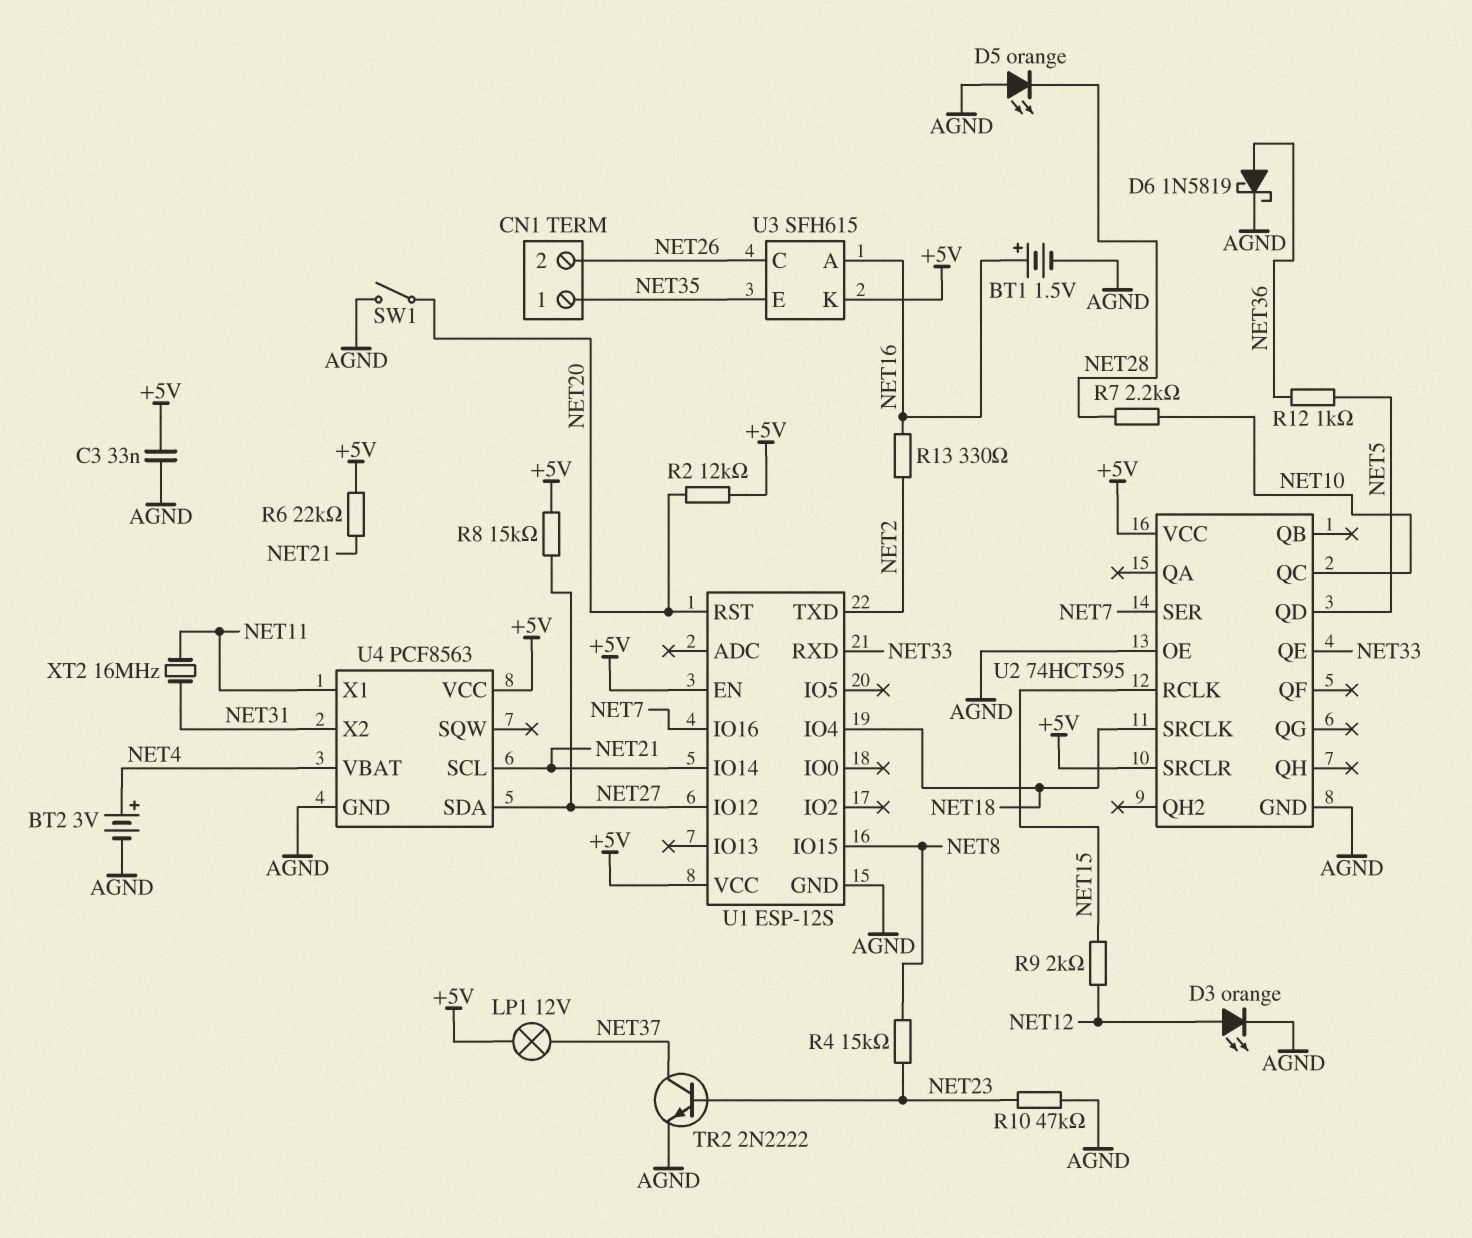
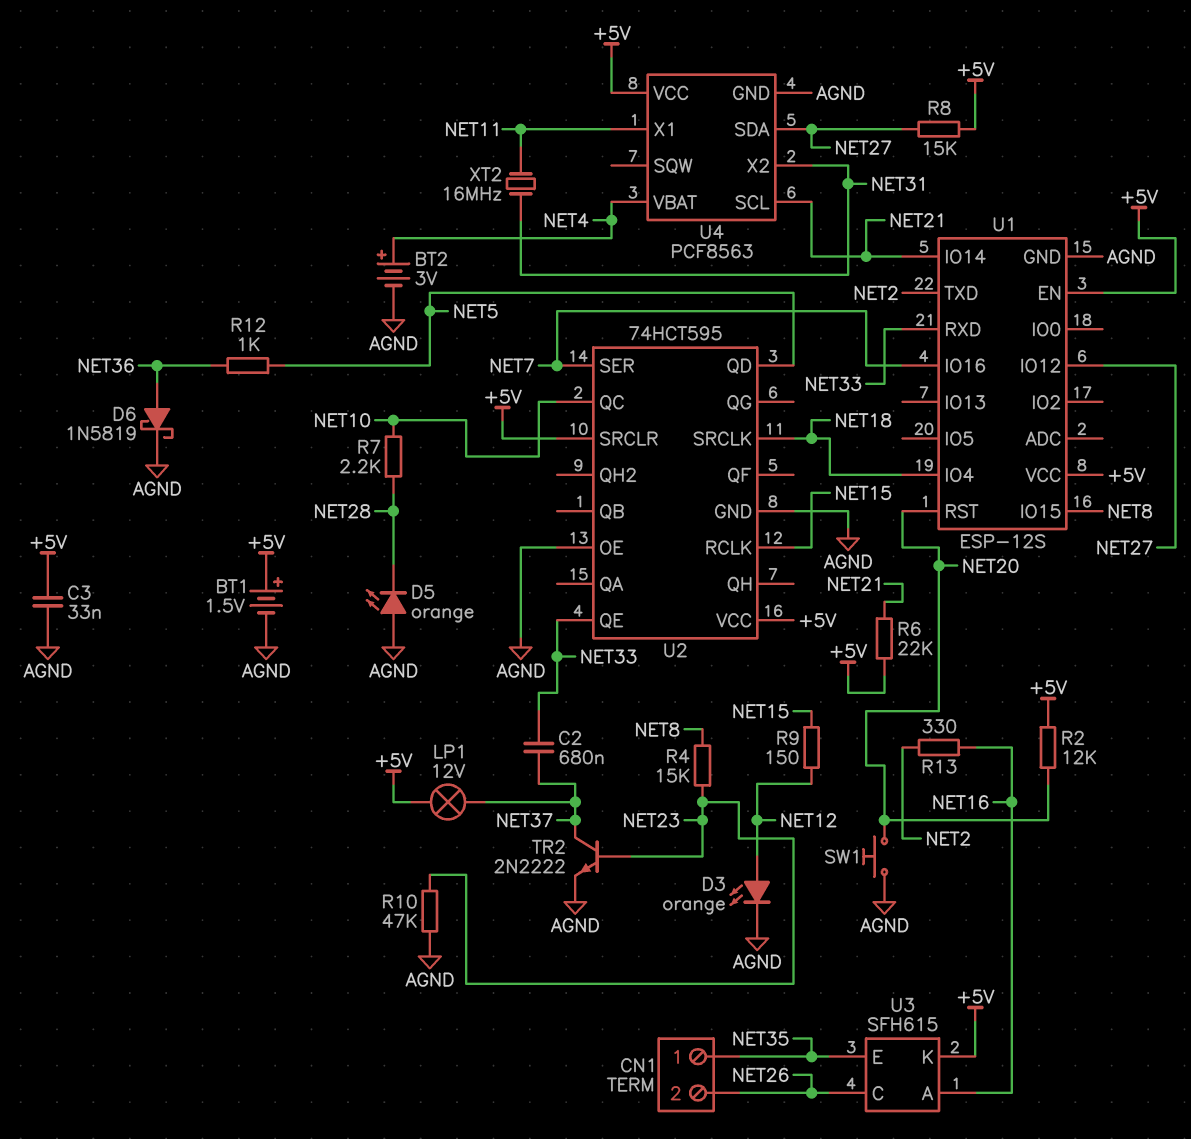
BT1: 1.5V (plus NET16, minus AGND) -> 1.5V (plus +5V, minus AGND)
C2: none -> 680nF (NET33, NET37)
R9: 2k (NET12, NET15) -> 150 (NET12, NET15)
SW1: switch (AGND, NET20) -> button (AGND, NET20)

